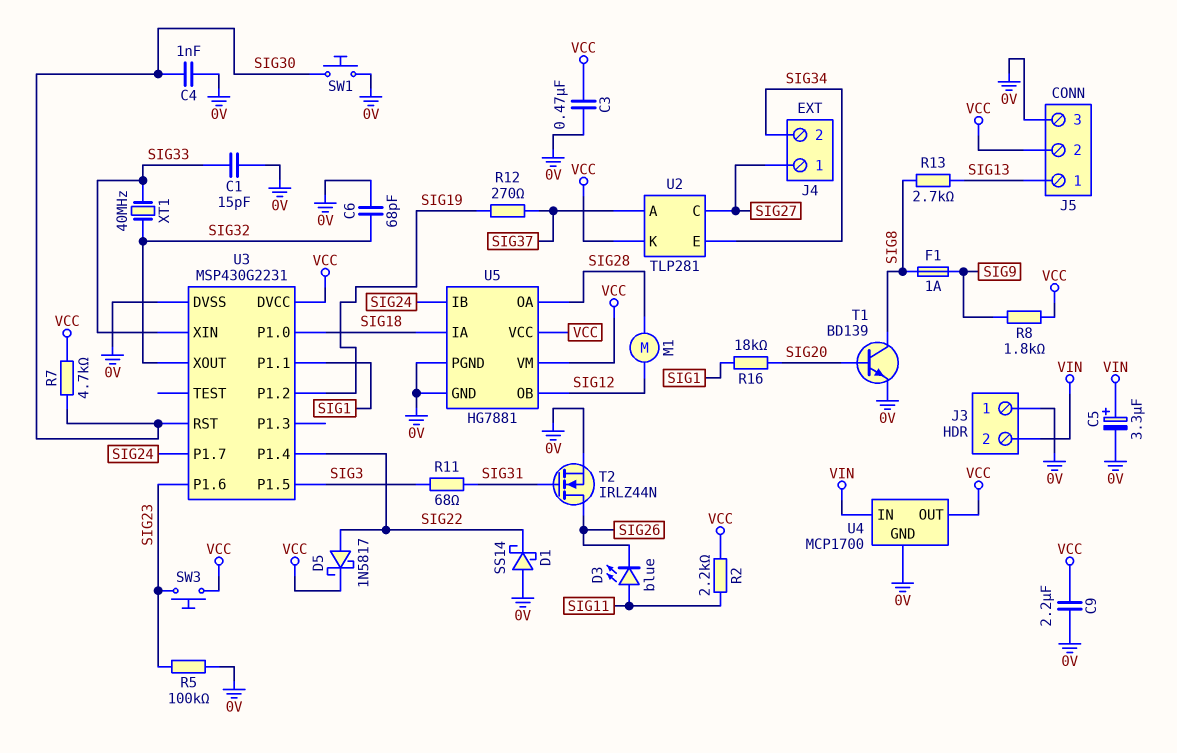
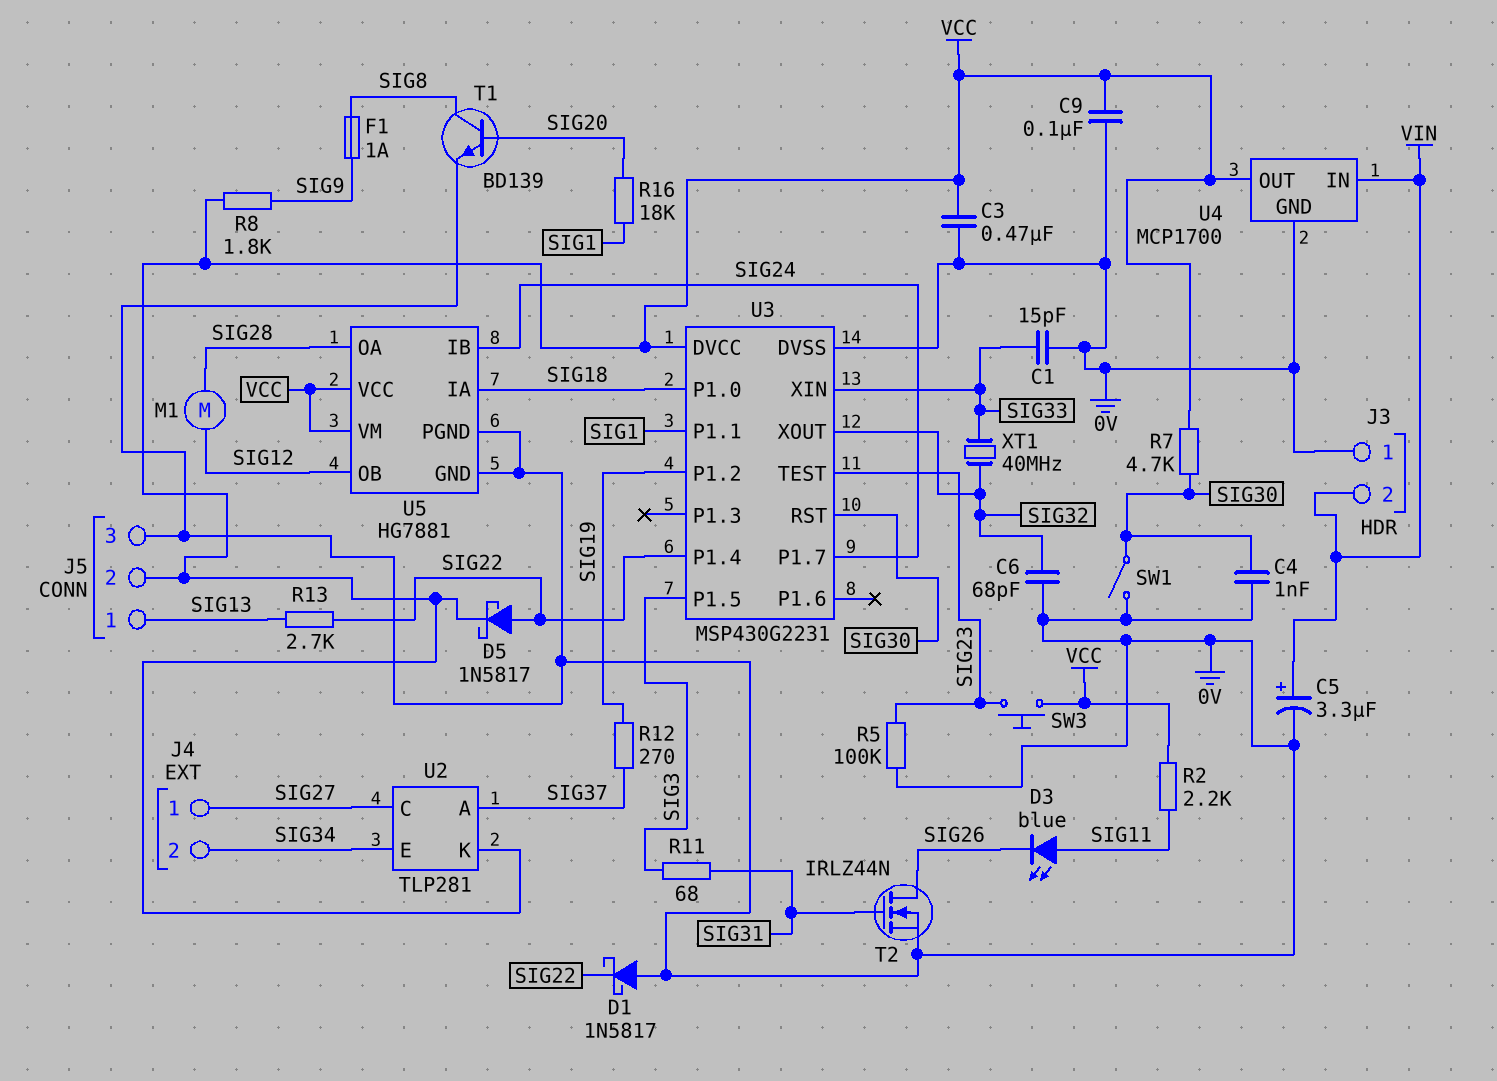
C9: 2.2uF (0V, VCC) -> 100nF (0V, VCC)
D1: schottky SS14 (A 0V, K SIG22) -> schottky 1N5817 (A 0V, K SIG22)
R13: 2.7k (SIG8, SIG13) -> 2.7k (SIG13, SIG22)
SW1: button (0V, SIG30) -> switch (0V, SIG30)
U3 pin P1.6: SIG23 -> none
U3 pin TEST: none -> SIG23

